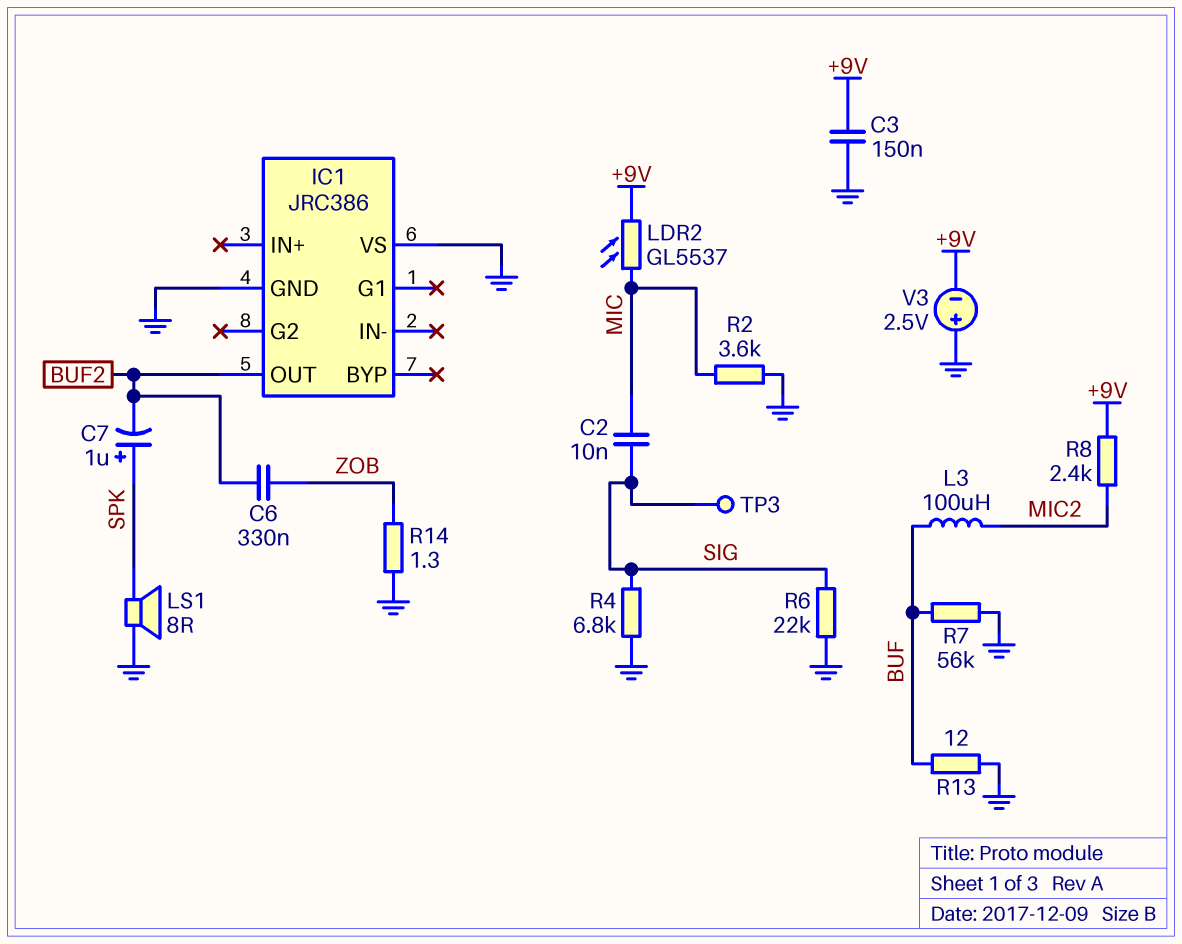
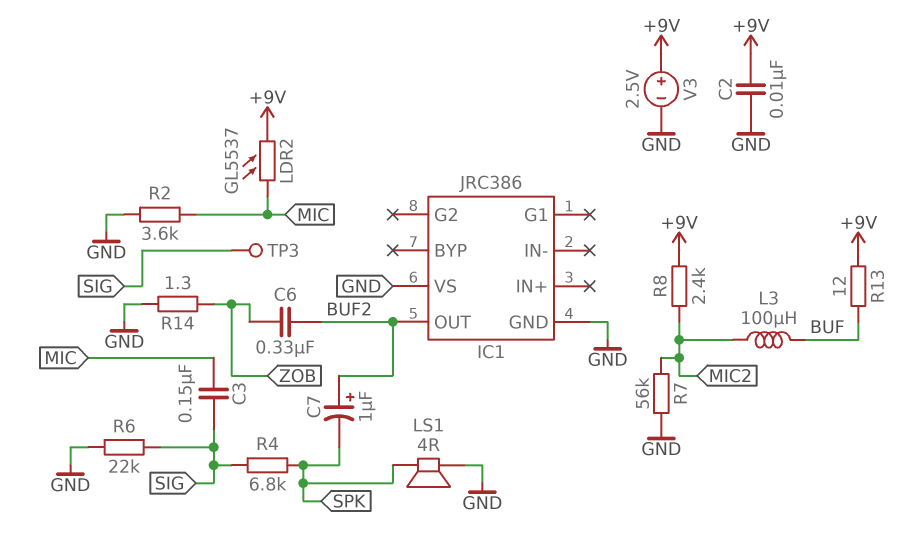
C2: 10nF (MIC, SIG) -> 10nF (+9V, GND)
C3: 150nF (+9V, GND) -> 150nF (MIC, SIG)
C7: 1uF (plus SPK, minus BUF2) -> 1uF (plus BUF2, minus SPK)
LS1: speaker 8R (GND, SPK) -> speaker 4R (GND, SPK)
R4: 6.8k (GND, SIG) -> 6.8k (SIG, SPK)
R7: 56k (BUF, GND) -> 56k (GND, MIC2)
R13: 12 (BUF, GND) -> 12 (+9V, BUF)
V3: 2.5V (plus GND, minus +9V) -> 2.5V (plus +9V, minus GND)

